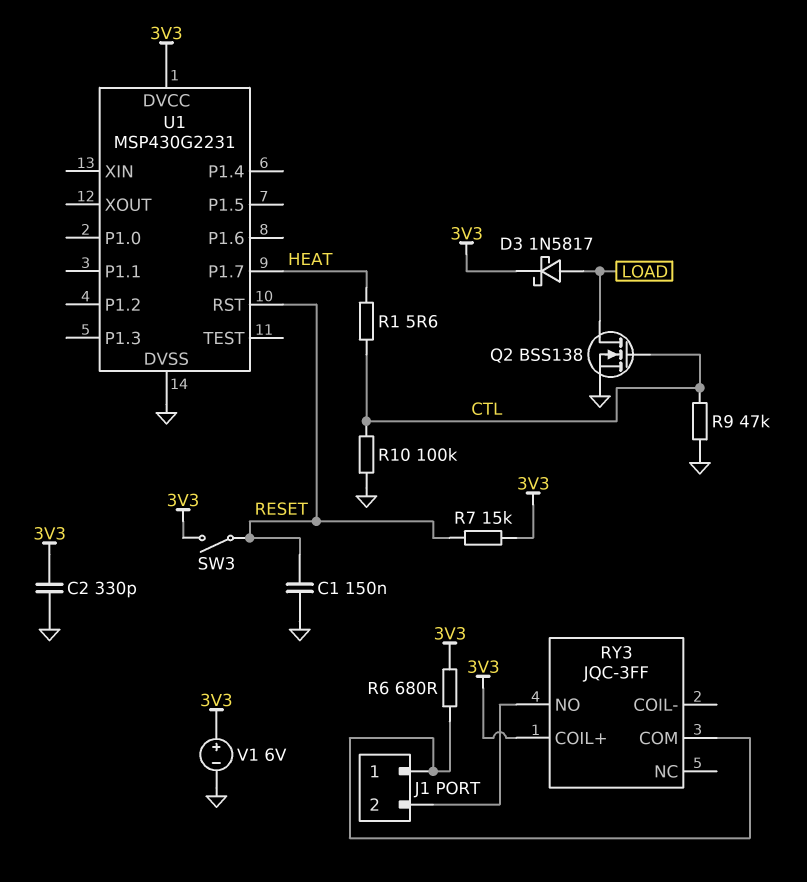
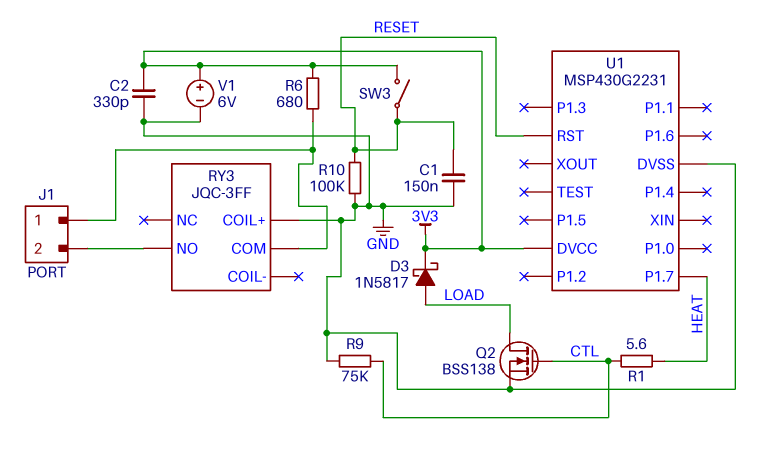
R7: 15k (3V3, RESET) -> none
R9: 47k (CTL, GND) -> 75k (CTL, GND)
R10: 100k (CTL, GND) -> 100k (GND, RESET)
RY3 pin COIL+: 3V3 -> GND

